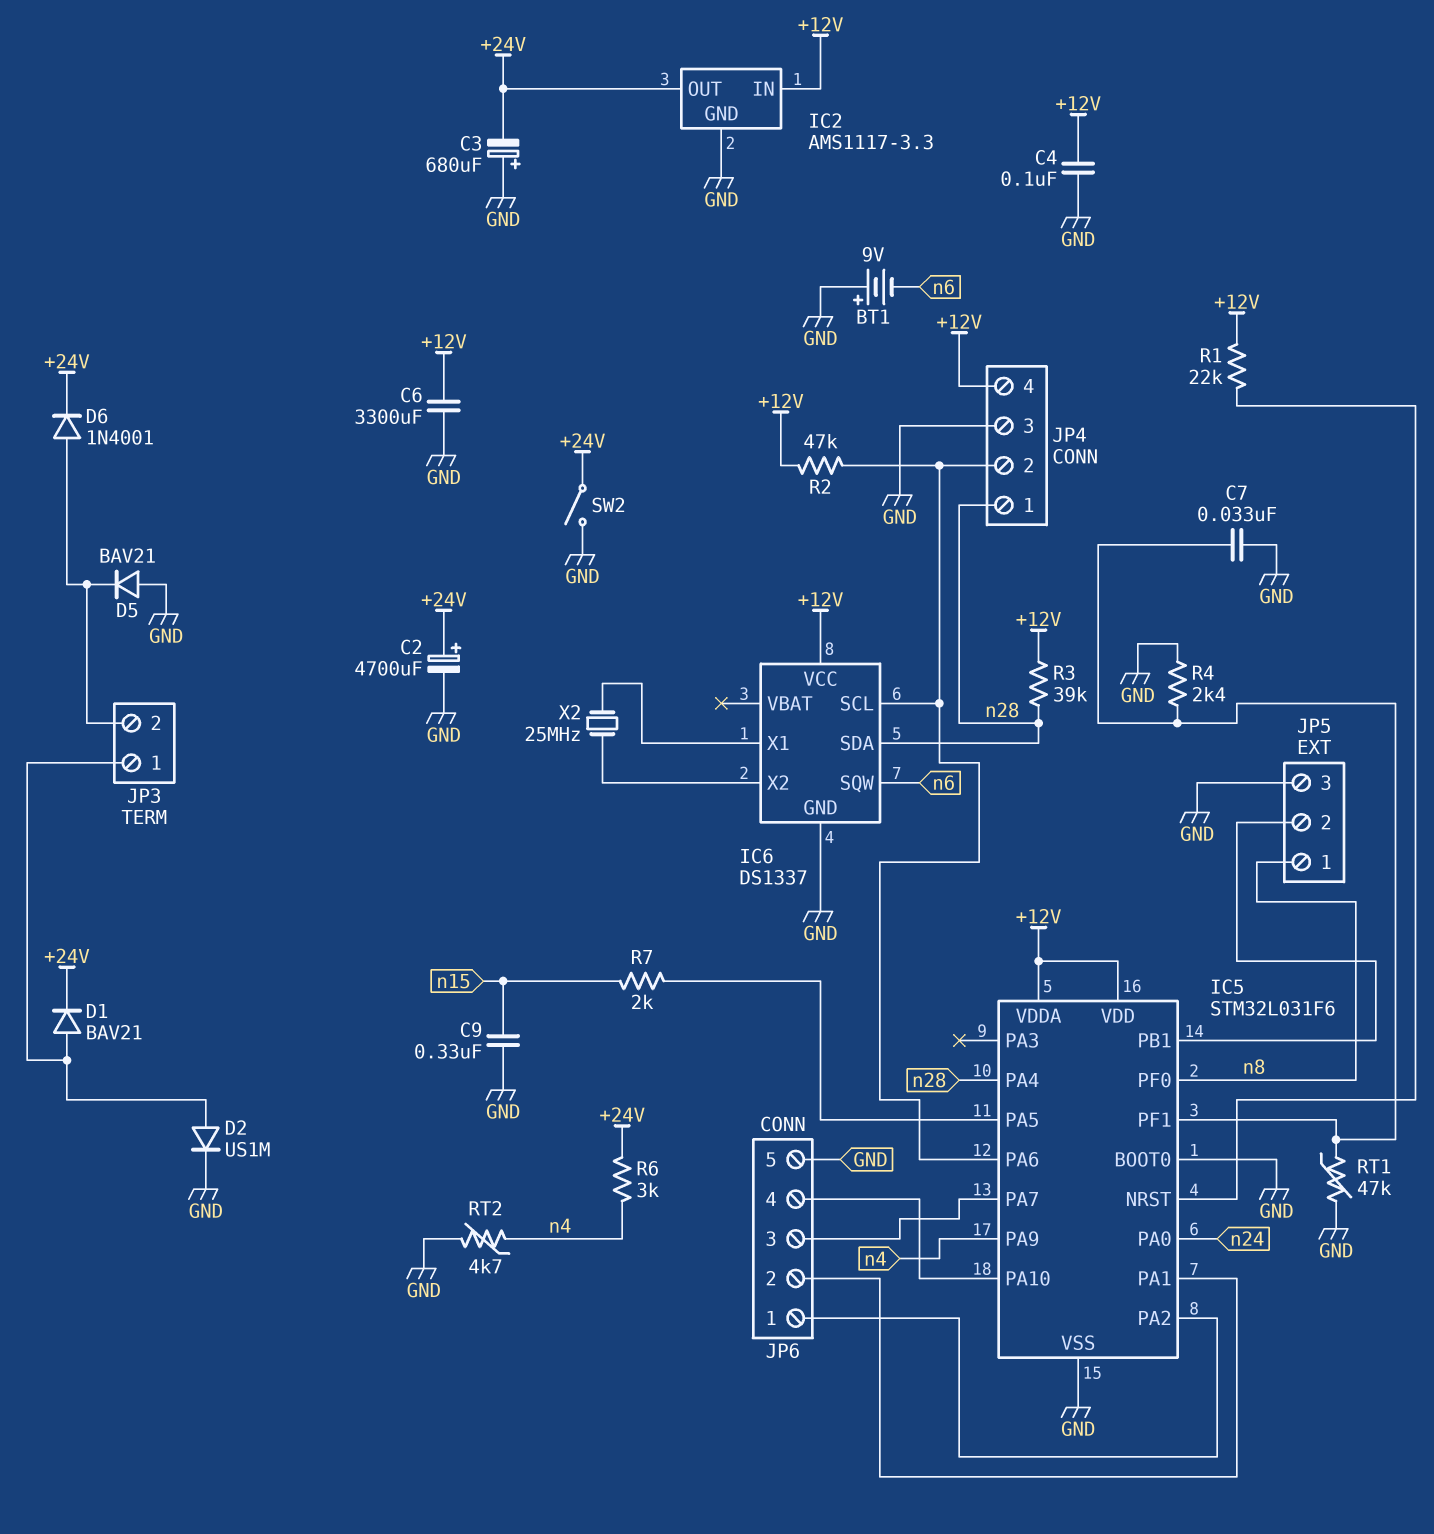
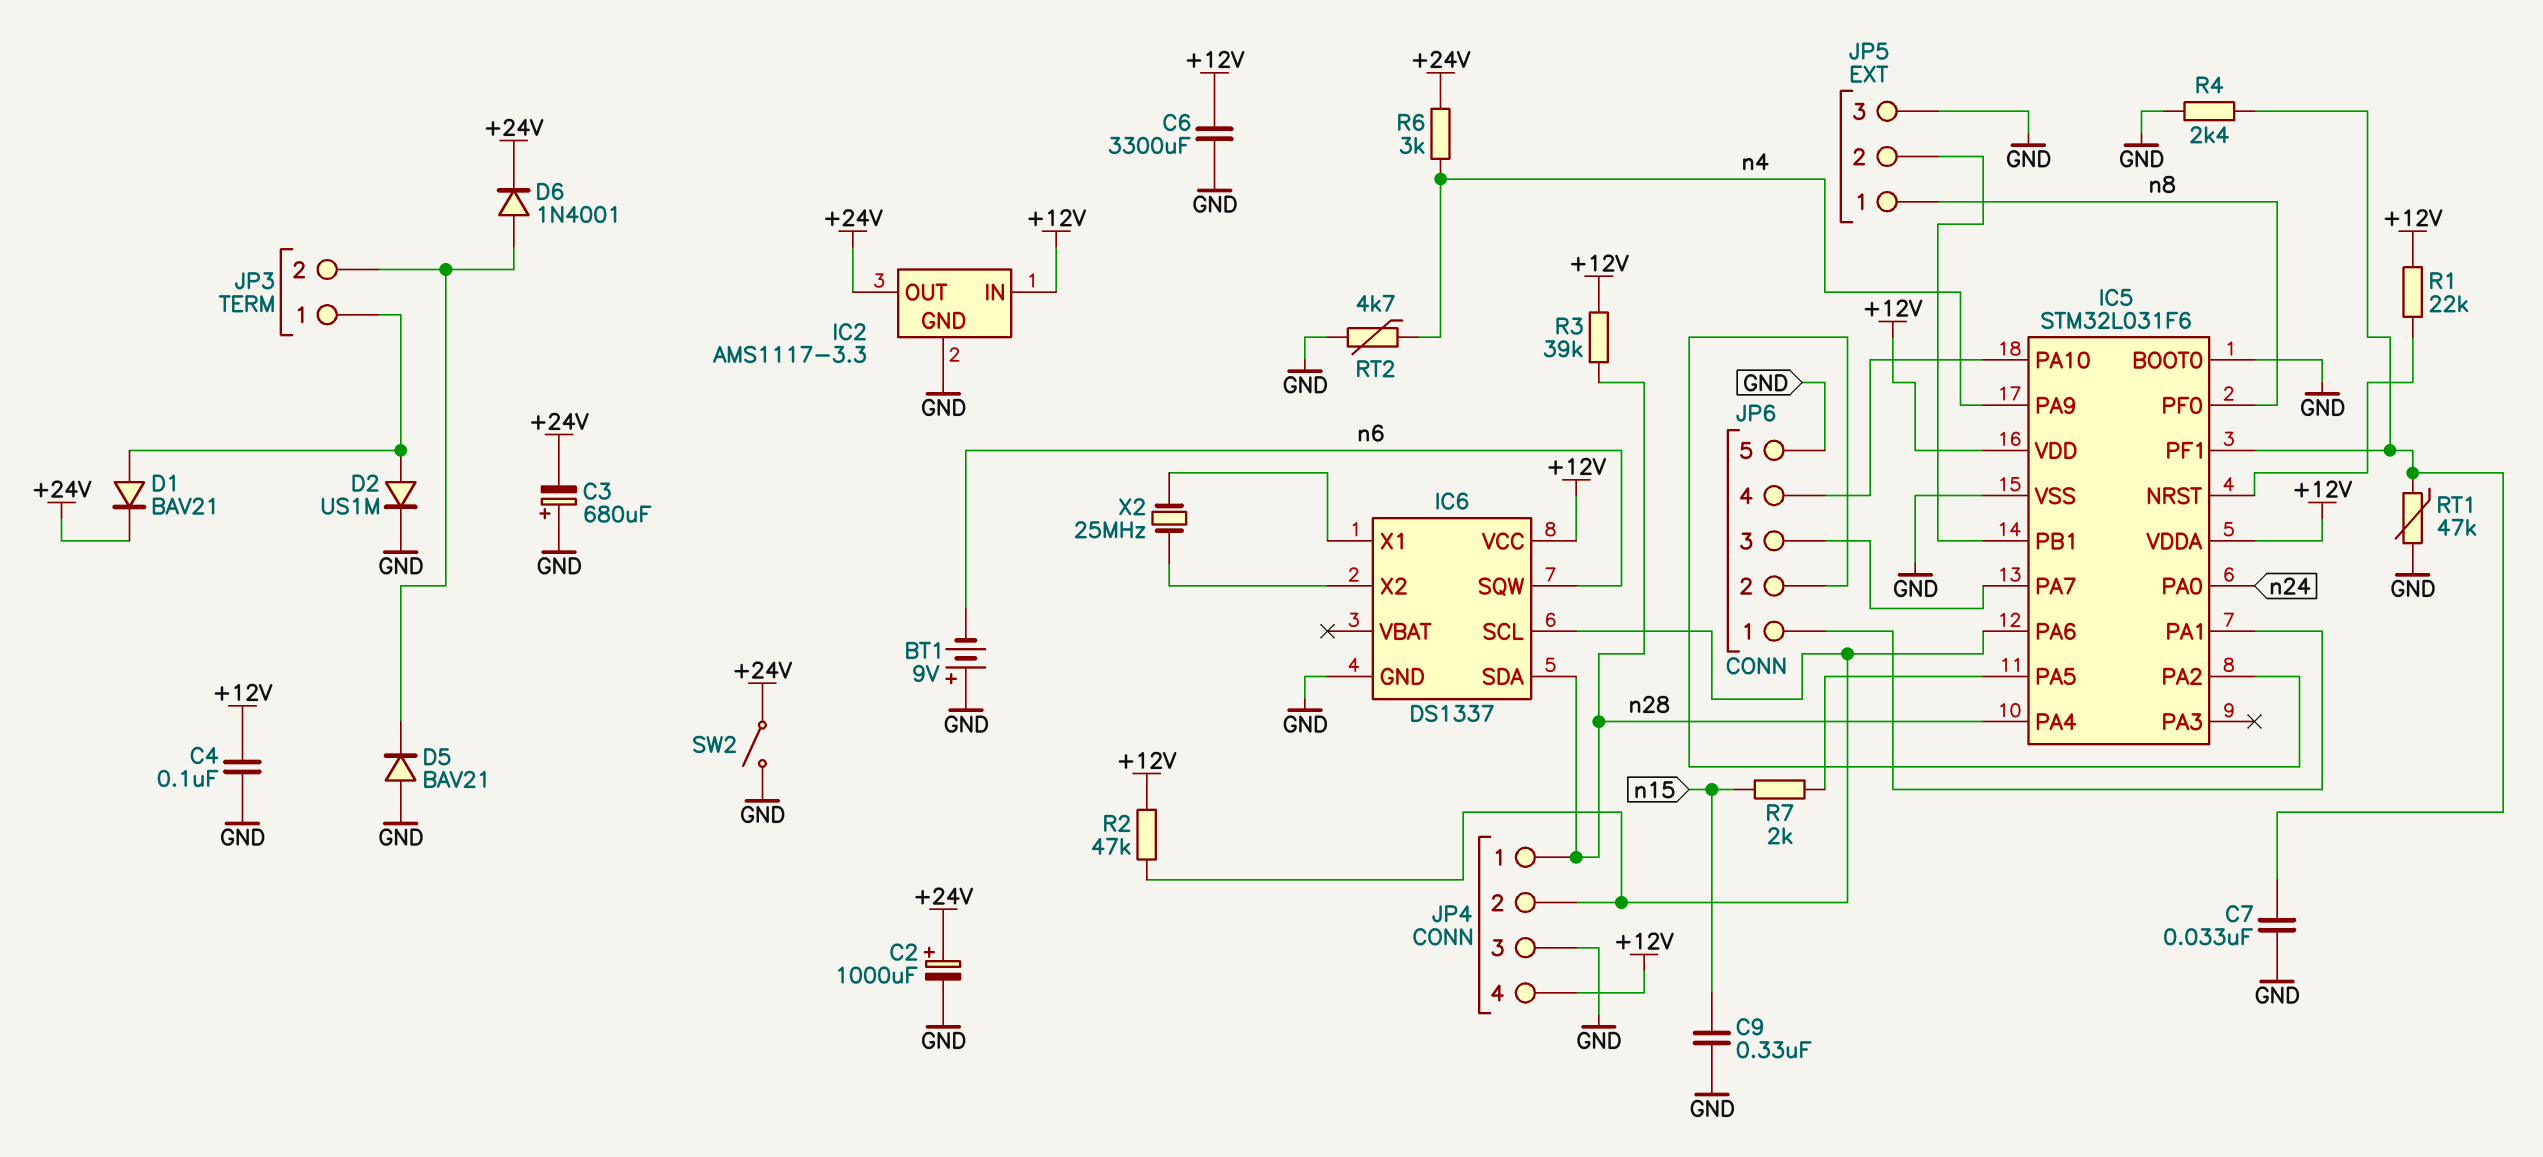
C2: 4700uF (plus +24V, minus GND) -> 1000uF (plus +24V, minus GND)
JP6 pin 1: IC5/PA2 -> IC5/PA1
JP6 pin 2: IC5/PA1 -> IC5/PA2

